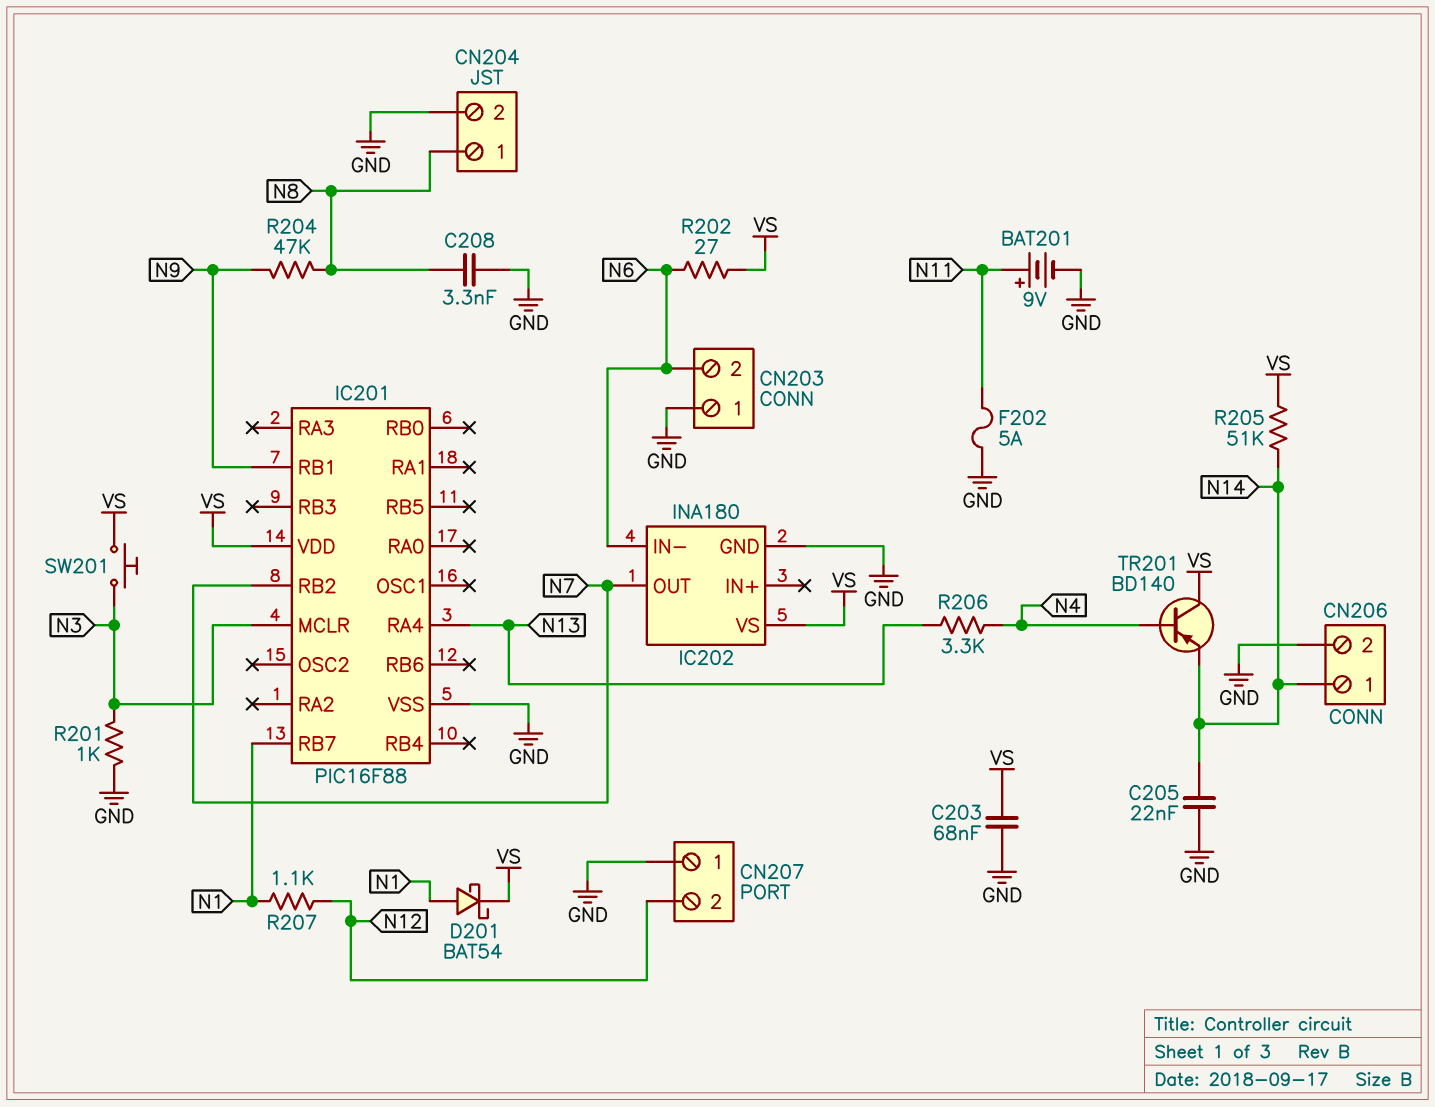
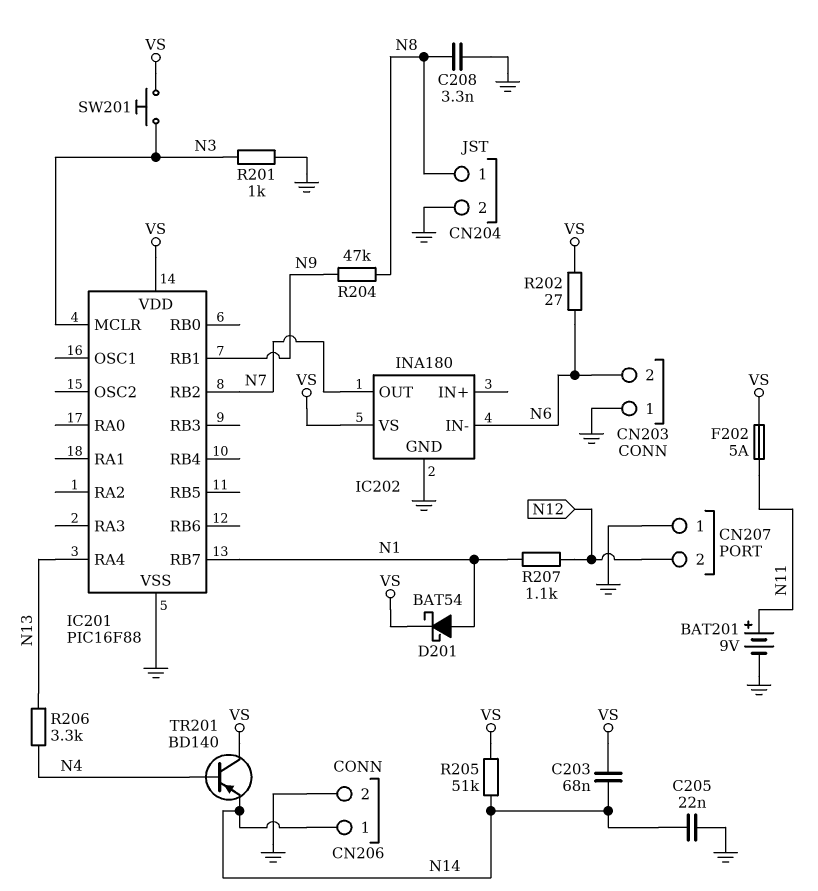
C203: 68nF (GND, VS) -> 68nF (N14, VS)
F202: 5A (GND, N11) -> 5A (N11, VS)

